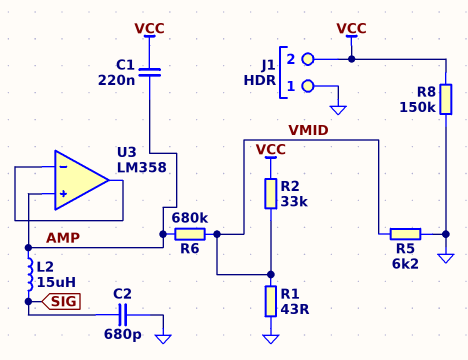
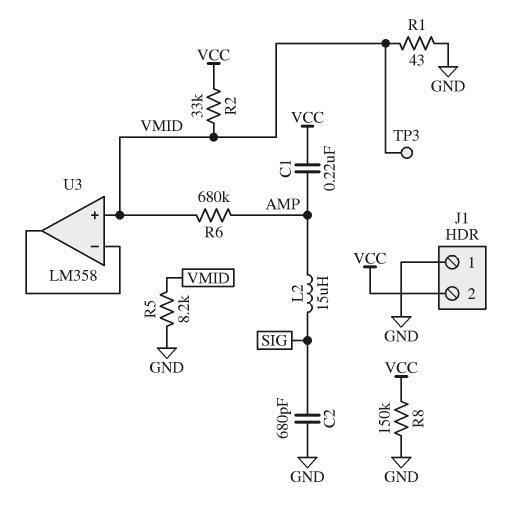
R5: 6.2k (GND, VMID) -> 8.2k (GND, VMID)
TP3: none -> test point (VMID)
U3 pin in+: AMP -> VMID

